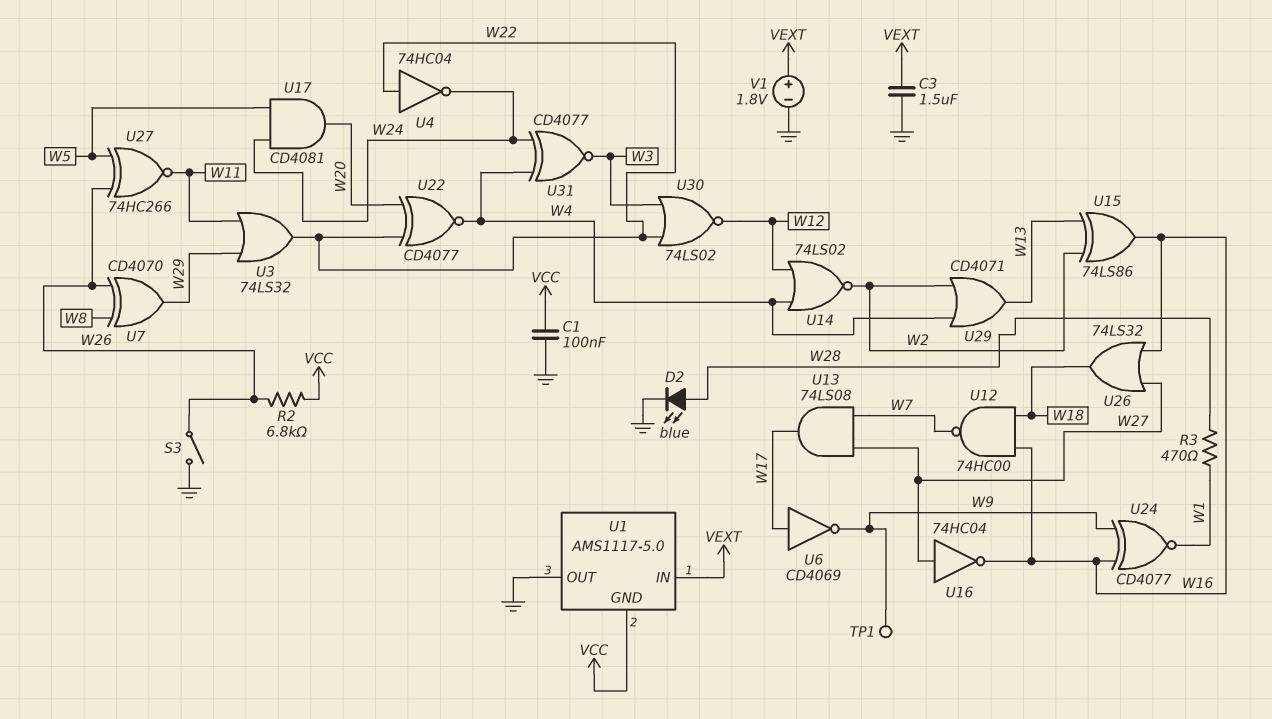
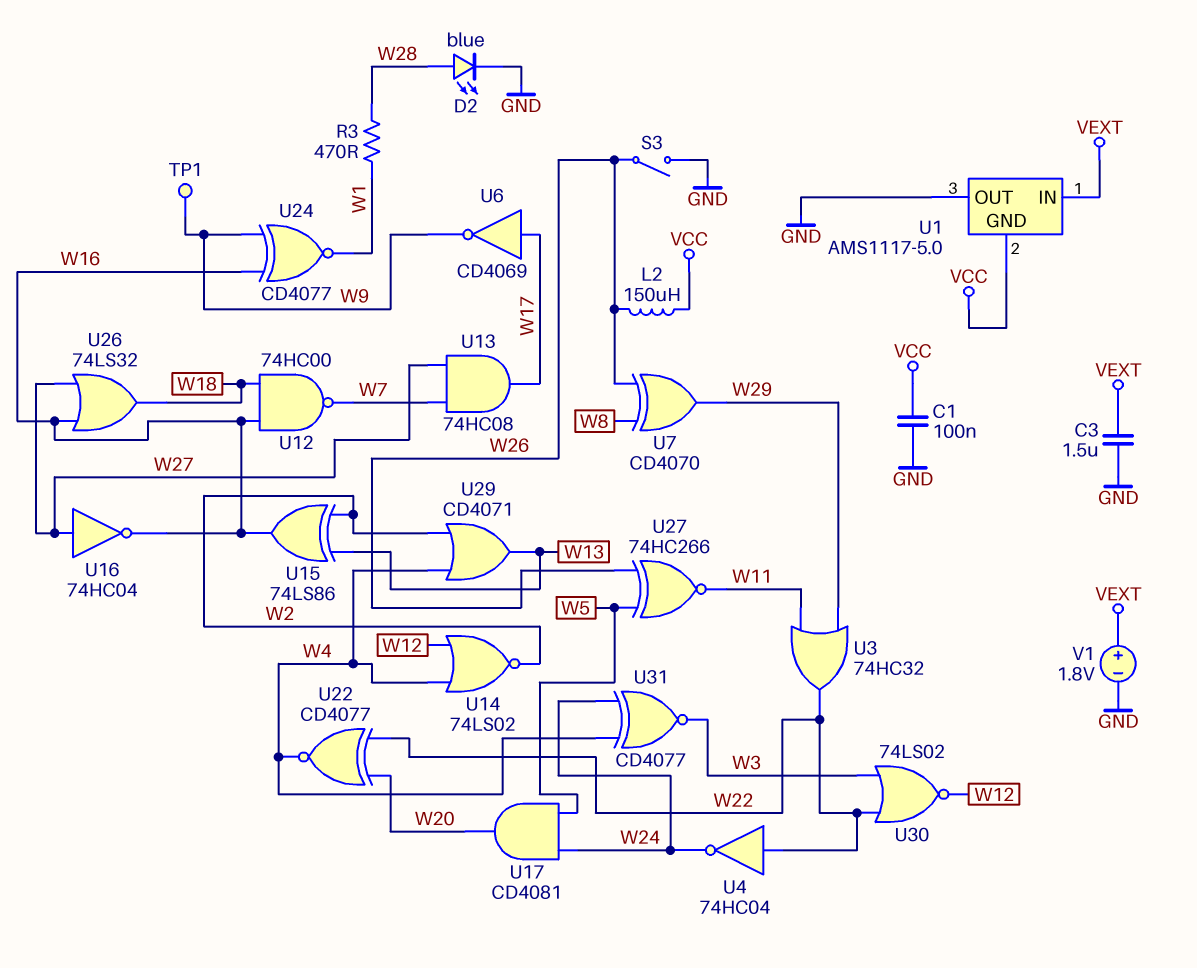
L2: none -> 150uH (VCC, W26)
R2: 6.8k (VCC, W26) -> none
U3: OR 74LS32 (in W11, in W29, out W22) -> OR 74HC32 (in W11, in W29, out W22)
U13: AND 74LS08 (in W7, in W27, out W17) -> AND 74HC08 (in W7, in W27, out W17)

